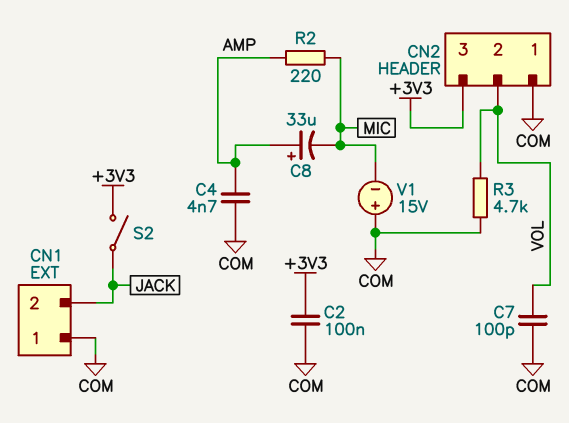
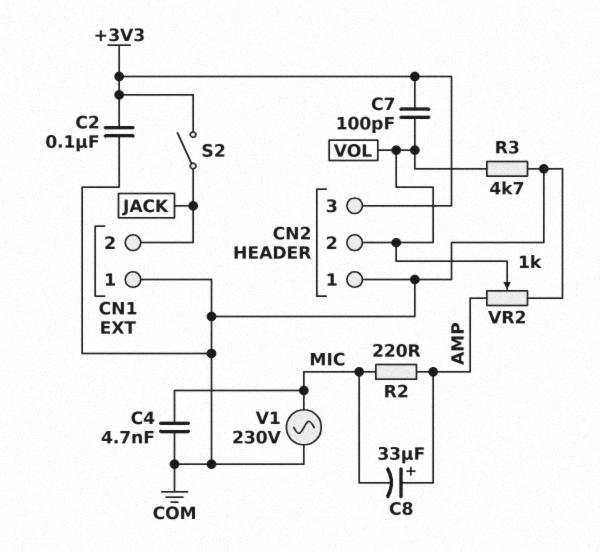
C4: 4.7nF (AMP, COM) -> 4.7nF (COM, MIC)
C7: 100pF (COM, VOL) -> 100pF (+3V3, VOL)
V1: 15V (plus COM, minus MIC) -> AC 230V (COM, MIC)
VR2: none -> 1k (AMP, COM, wiper VOL)

